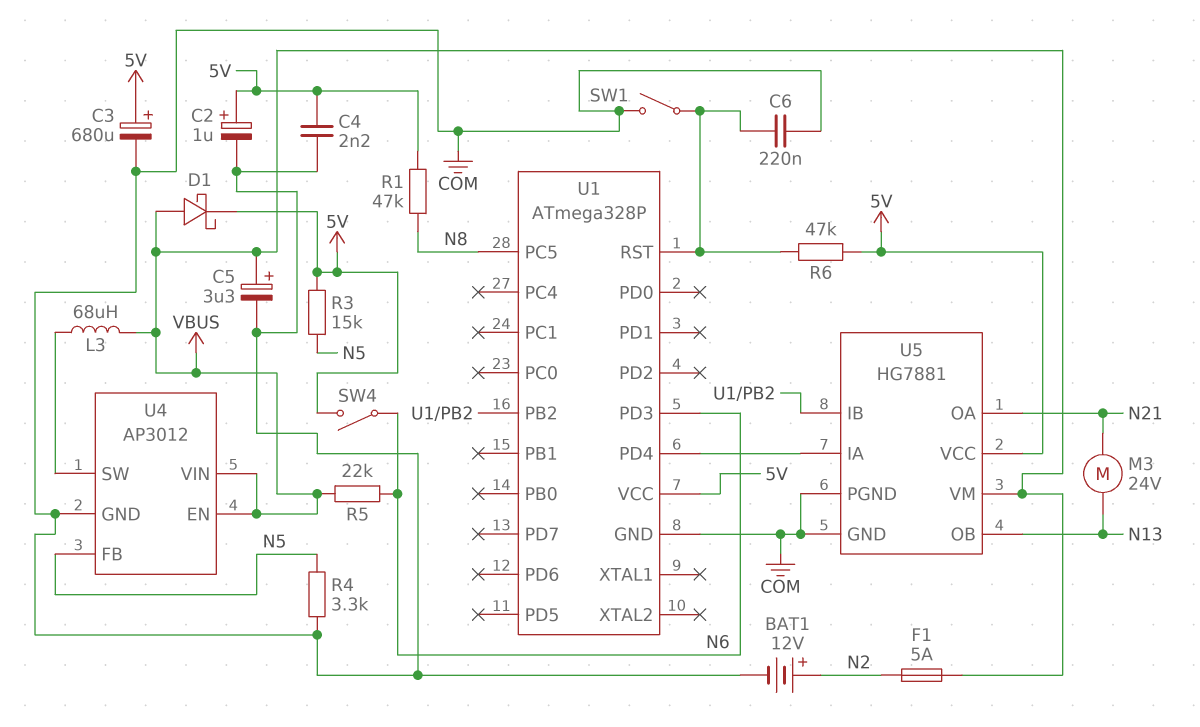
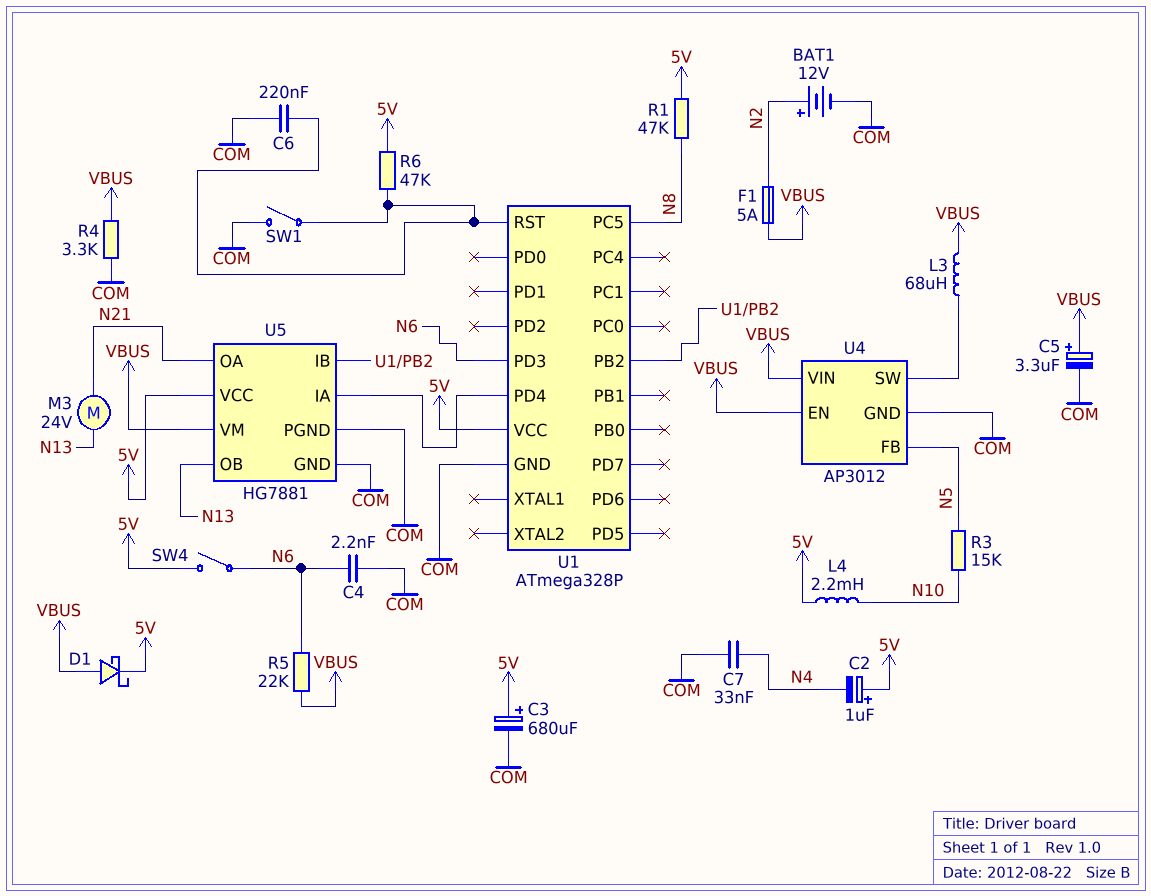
C2: 1uF (plus 5V, minus COM) -> 1uF (plus 5V, minus N4)
C4: 2.2nF (5V, COM) -> 2.2nF (COM, N6)
C7: none -> 33nF (COM, N4)
L4: none -> 2.2mH (5V, N10)
R3: 15k (5V, N5) -> 15k (N5, N10)
R4: 3.3k (COM, N5) -> 3.3k (COM, VBUS)

